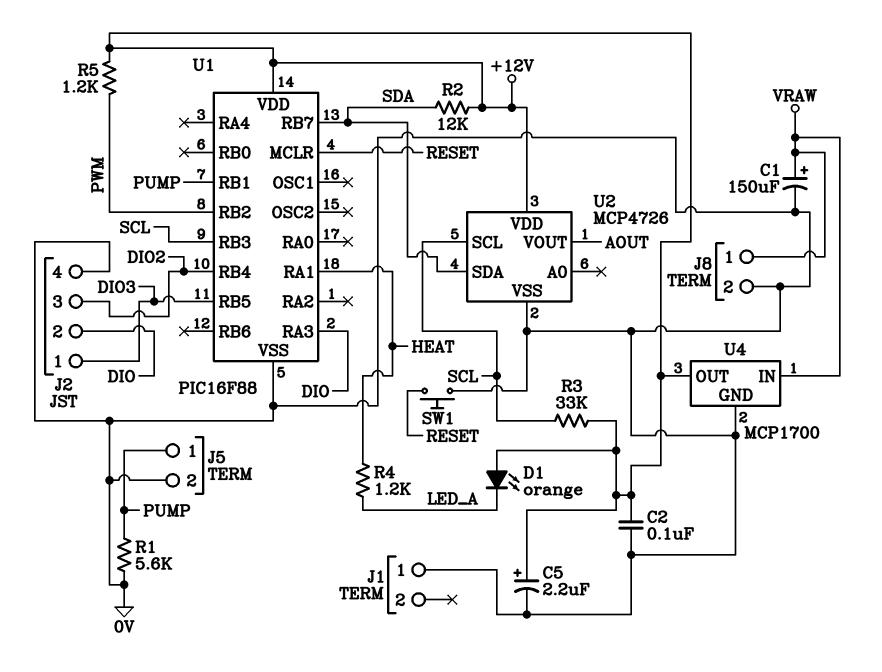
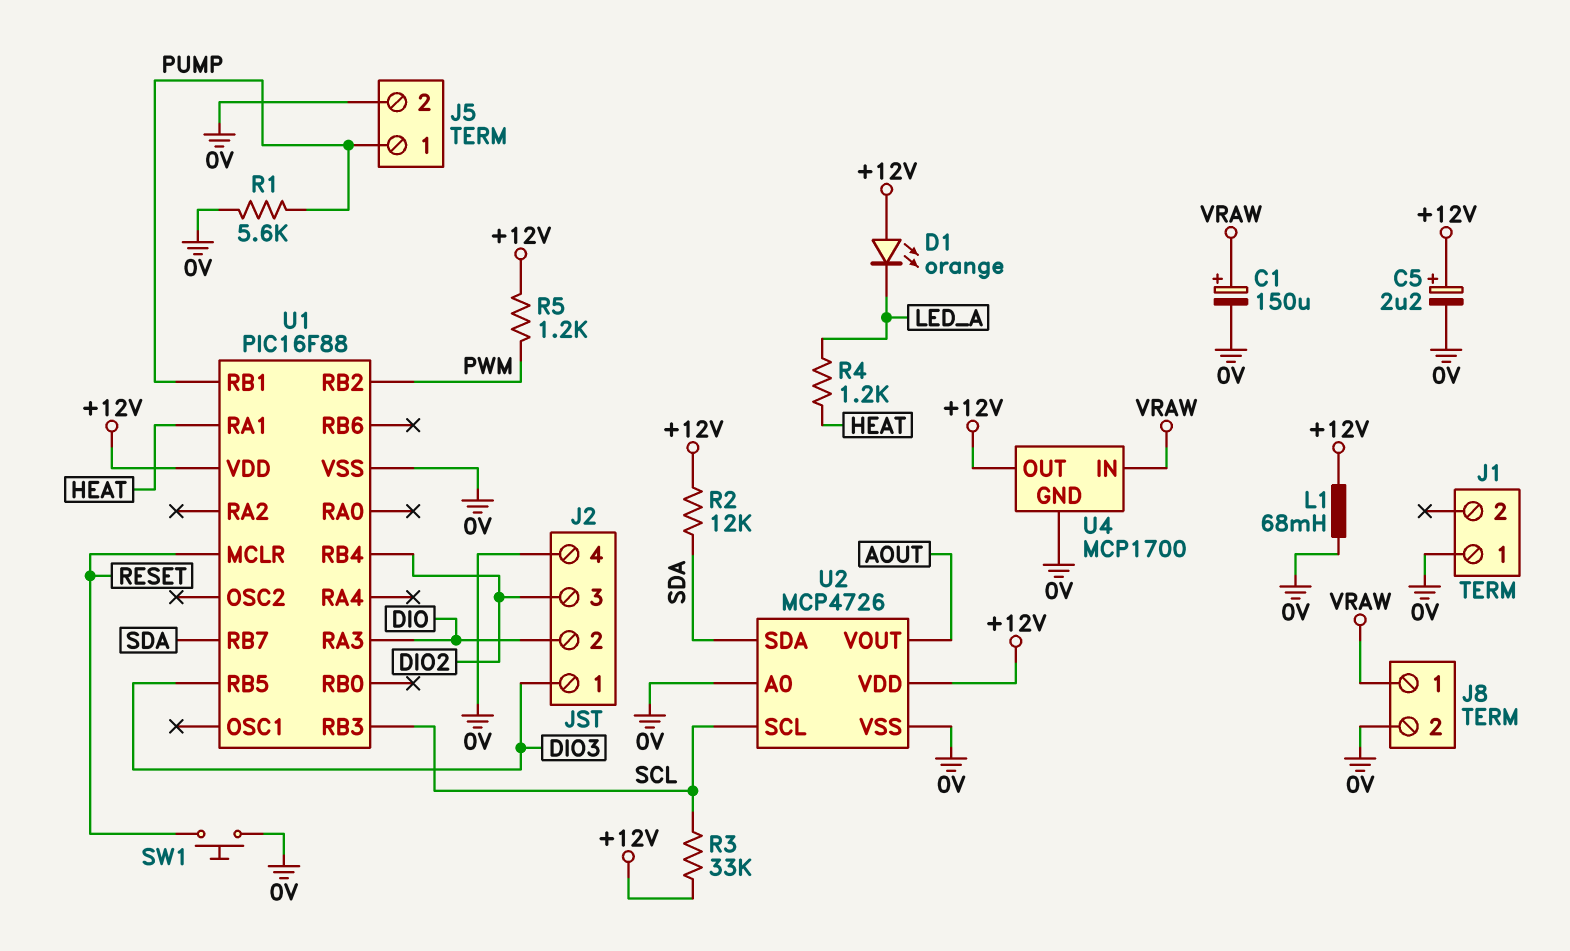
C2: 100nF (+12V, 0V) -> none
L1: none -> 68mH (+12V, 0V)
U2 pin A0: none -> 0V

